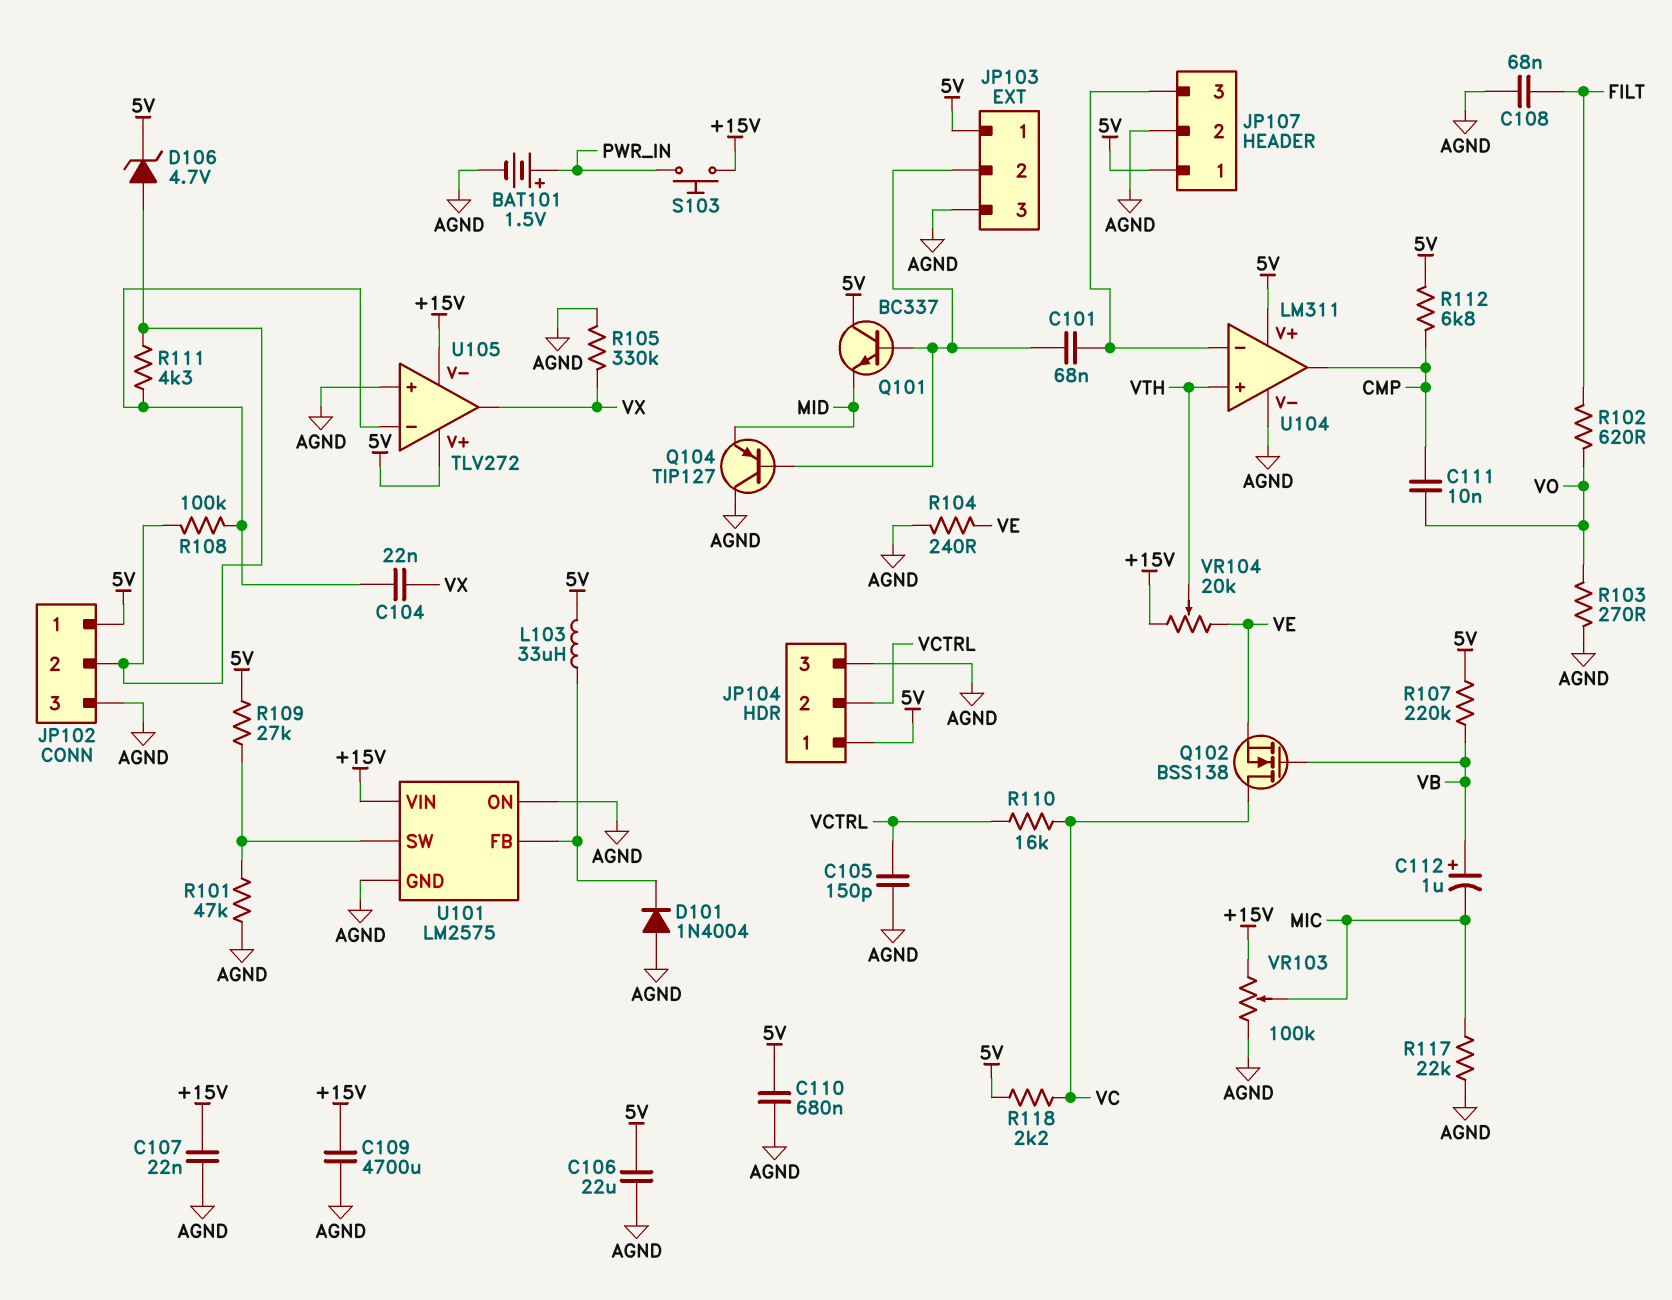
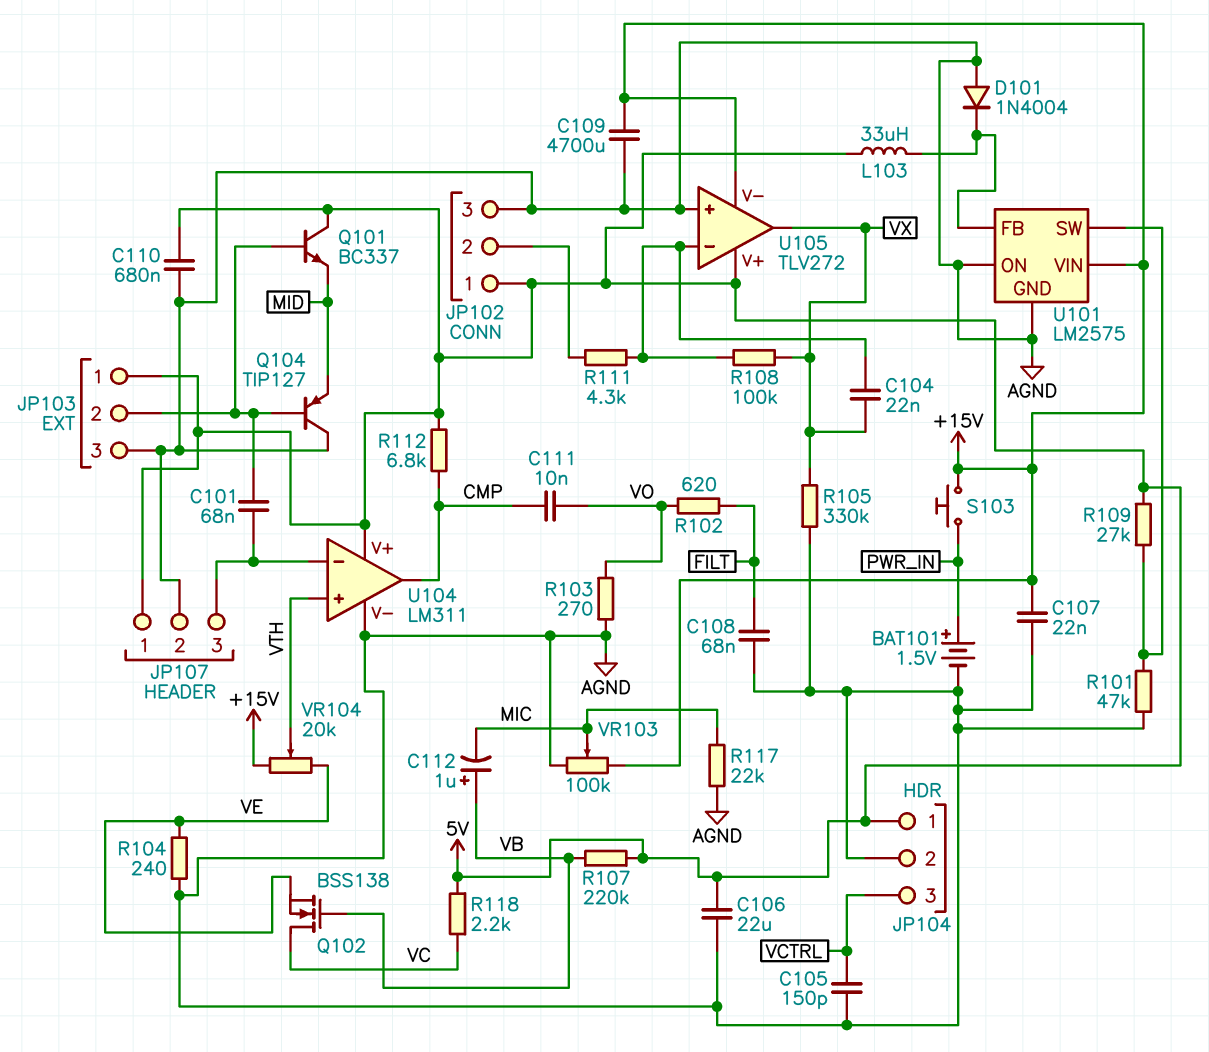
D106: zener 4.7V (A JP102/2, K 5V) -> none
JP104 pin 2: VCTRL -> AGND
JP104 pin 3: AGND -> VCTRL
R108: 100k (JP102/2, U105/in-) -> 100k (U105/in-, VX)
R110: 16k (VC, VCTRL) -> none

